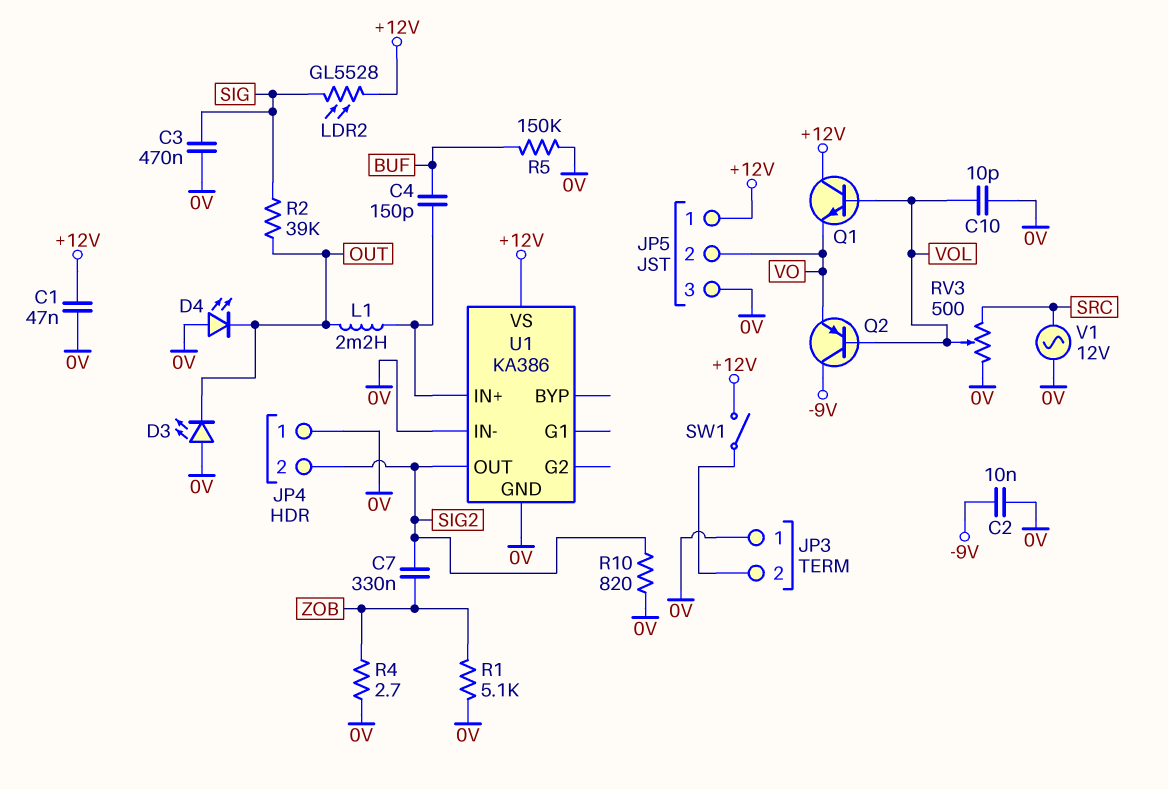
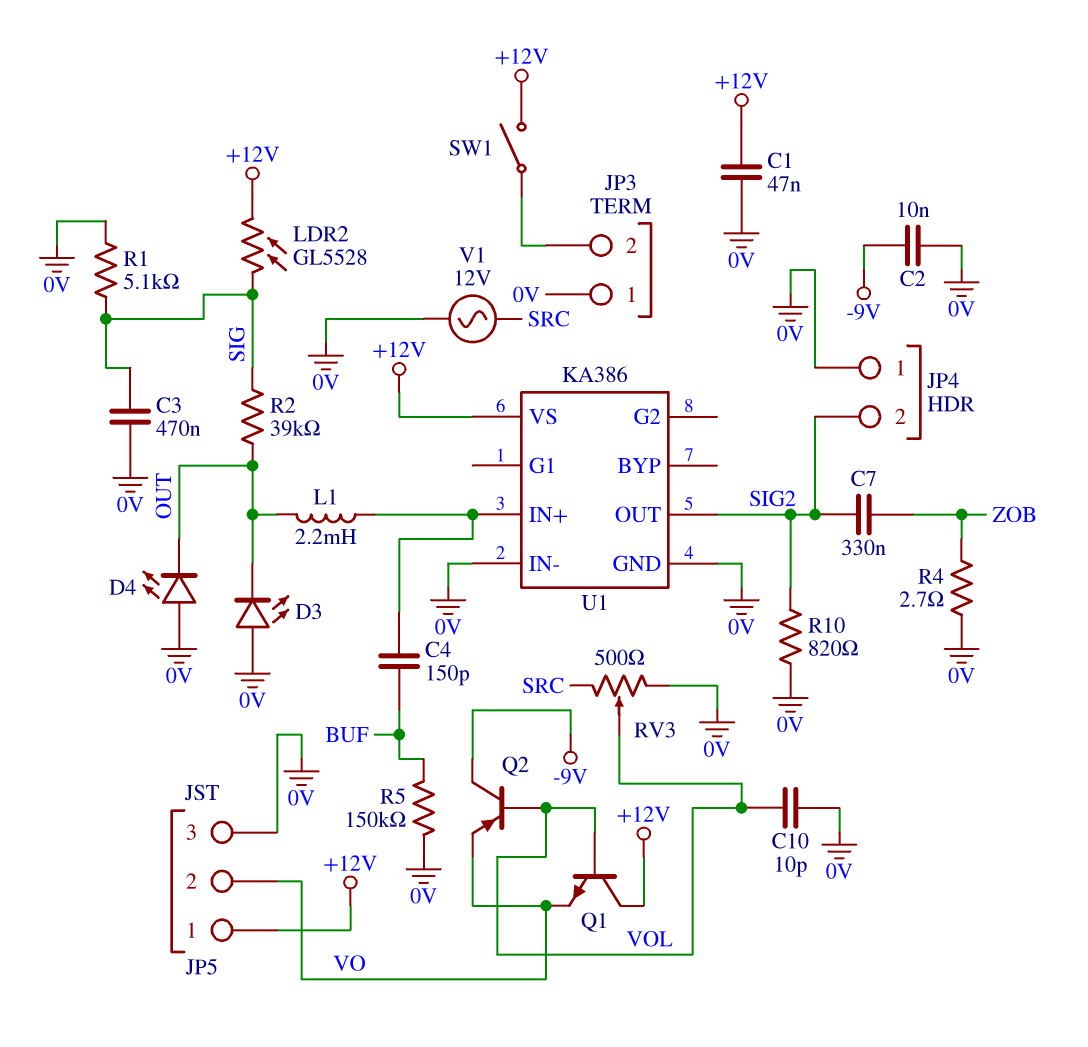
R1: 5.1k (0V, ZOB) -> 5.1k (0V, SIG)

